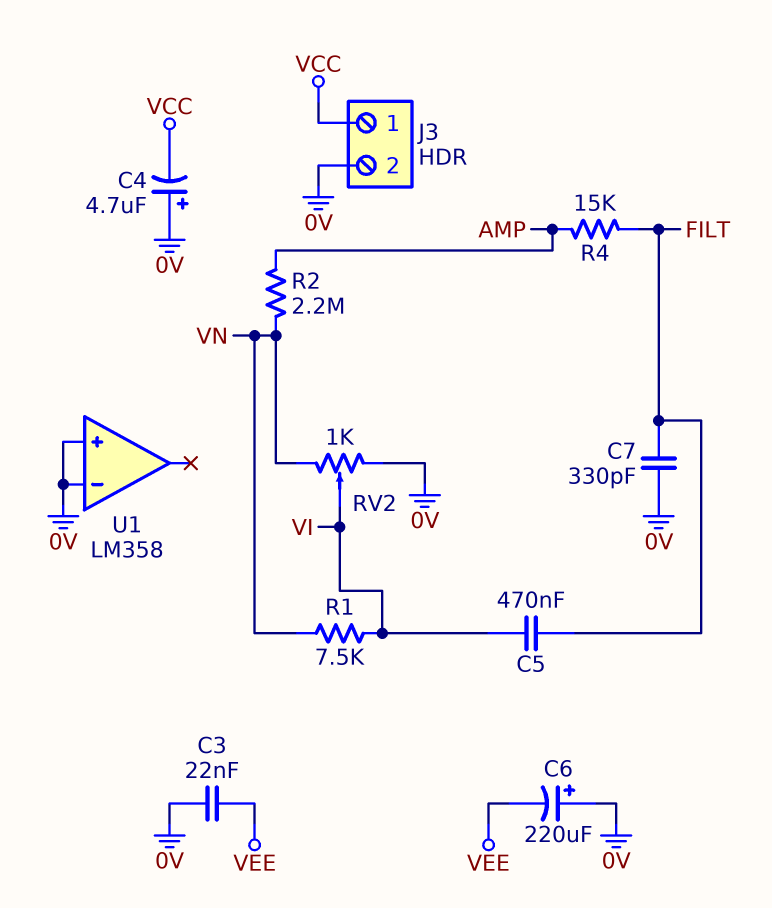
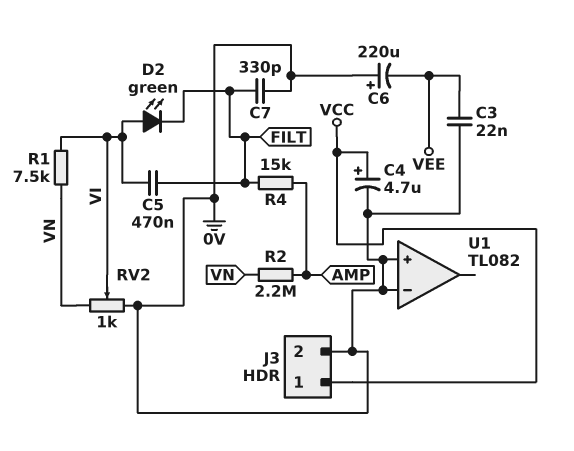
C4: 4.7uF (plus 0V, minus VCC) -> 4.7uF (plus VCC, minus 0V)
D2: none -> LED green (A VI, K FILT)
U1: LM358 -> TL082

